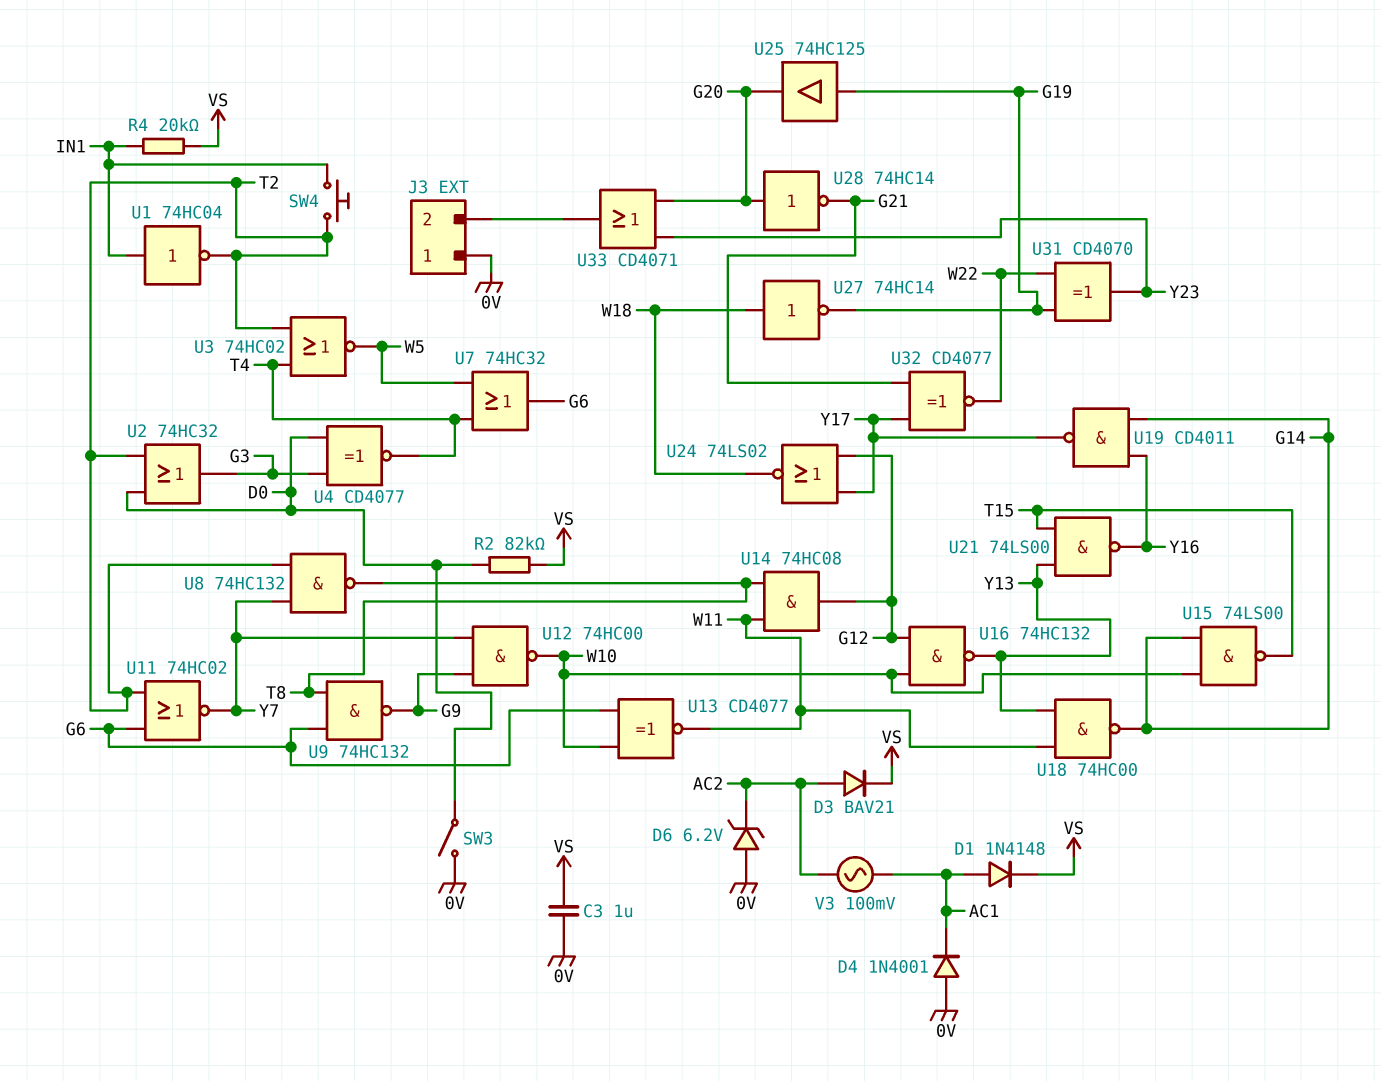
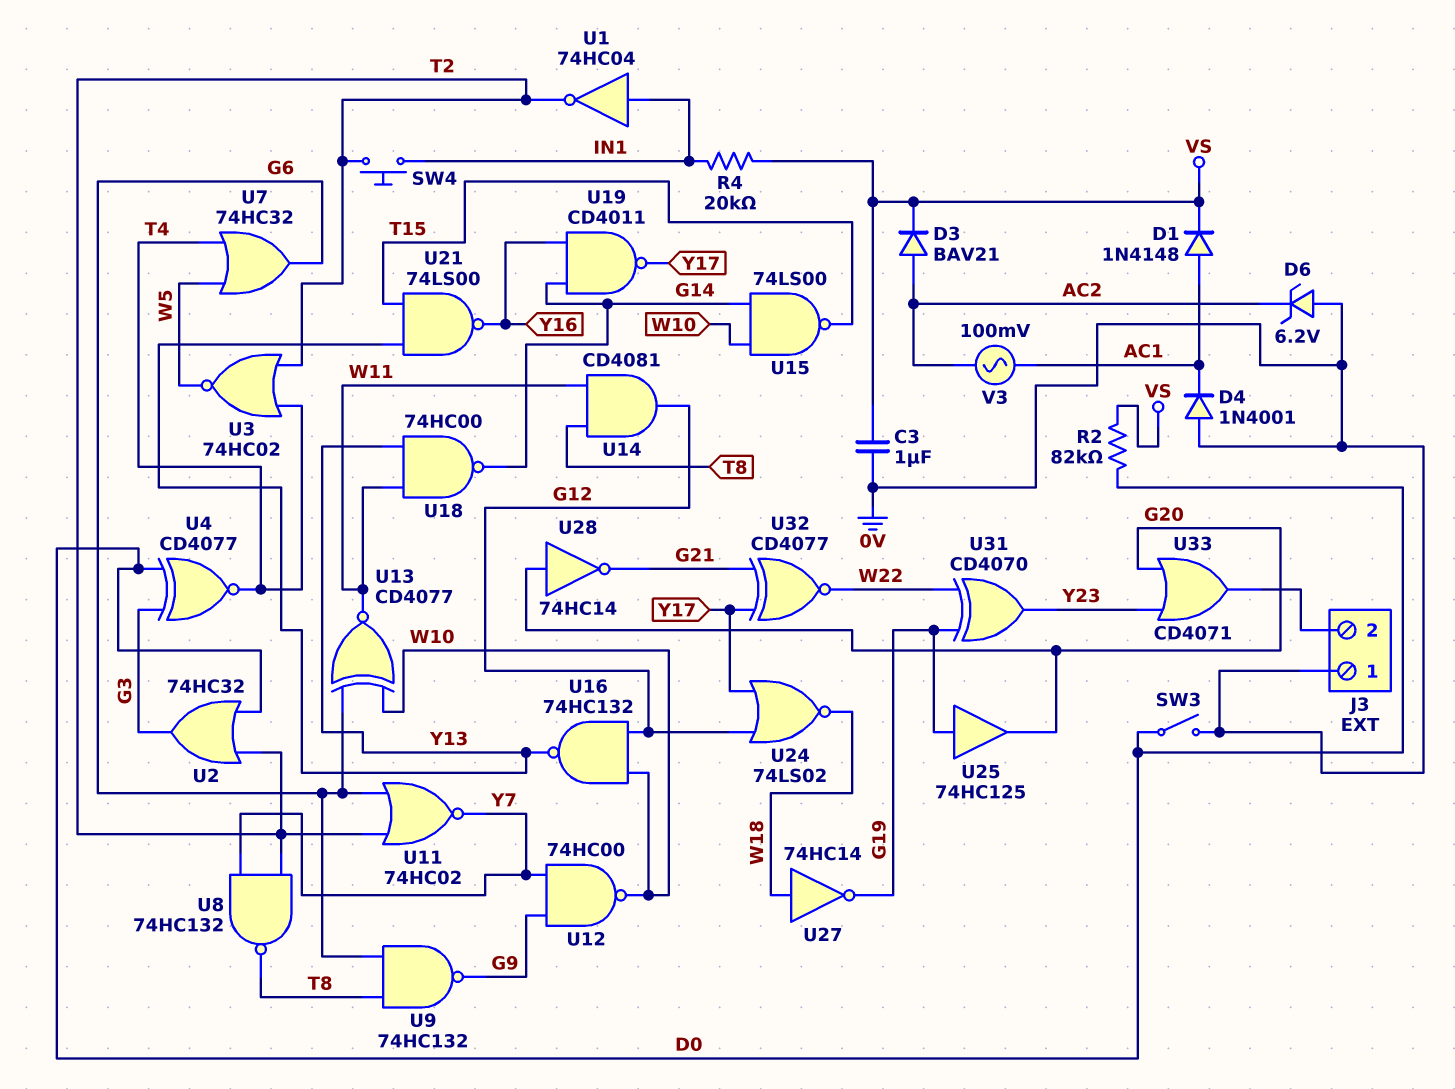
U14: AND 74HC08 (in T8, in W11, out G12) -> AND CD4081 (in T8, in W11, out G12)

